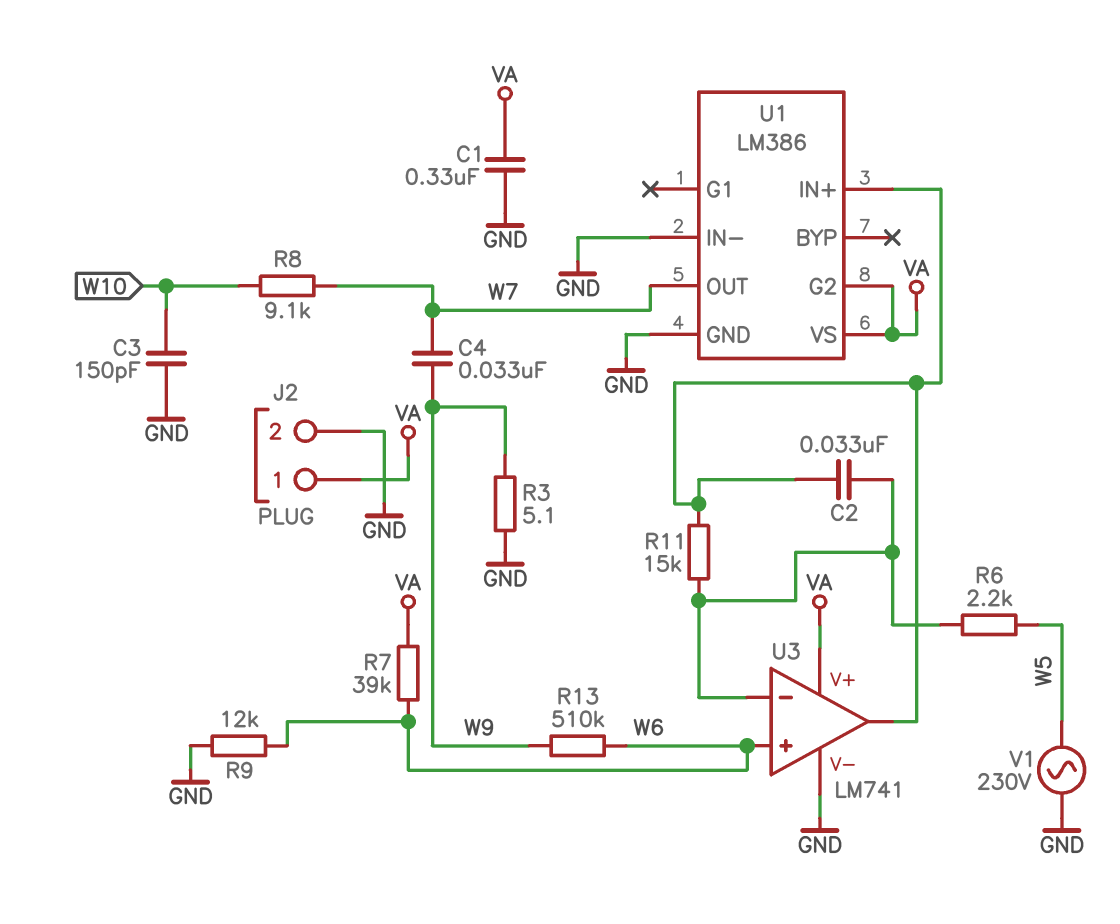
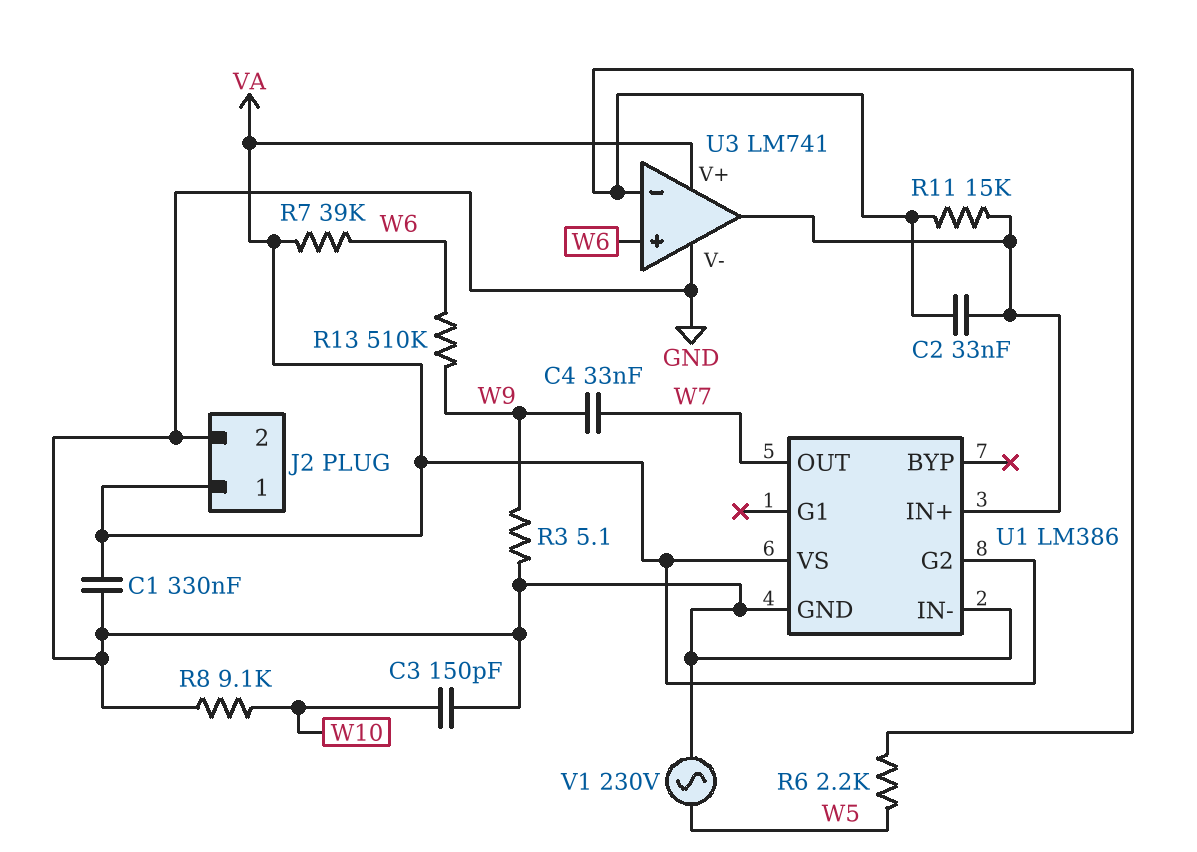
R8: 9.1k (W7, W10) -> 9.1k (GND, W10)
R9: 12k (GND, W6) -> none

